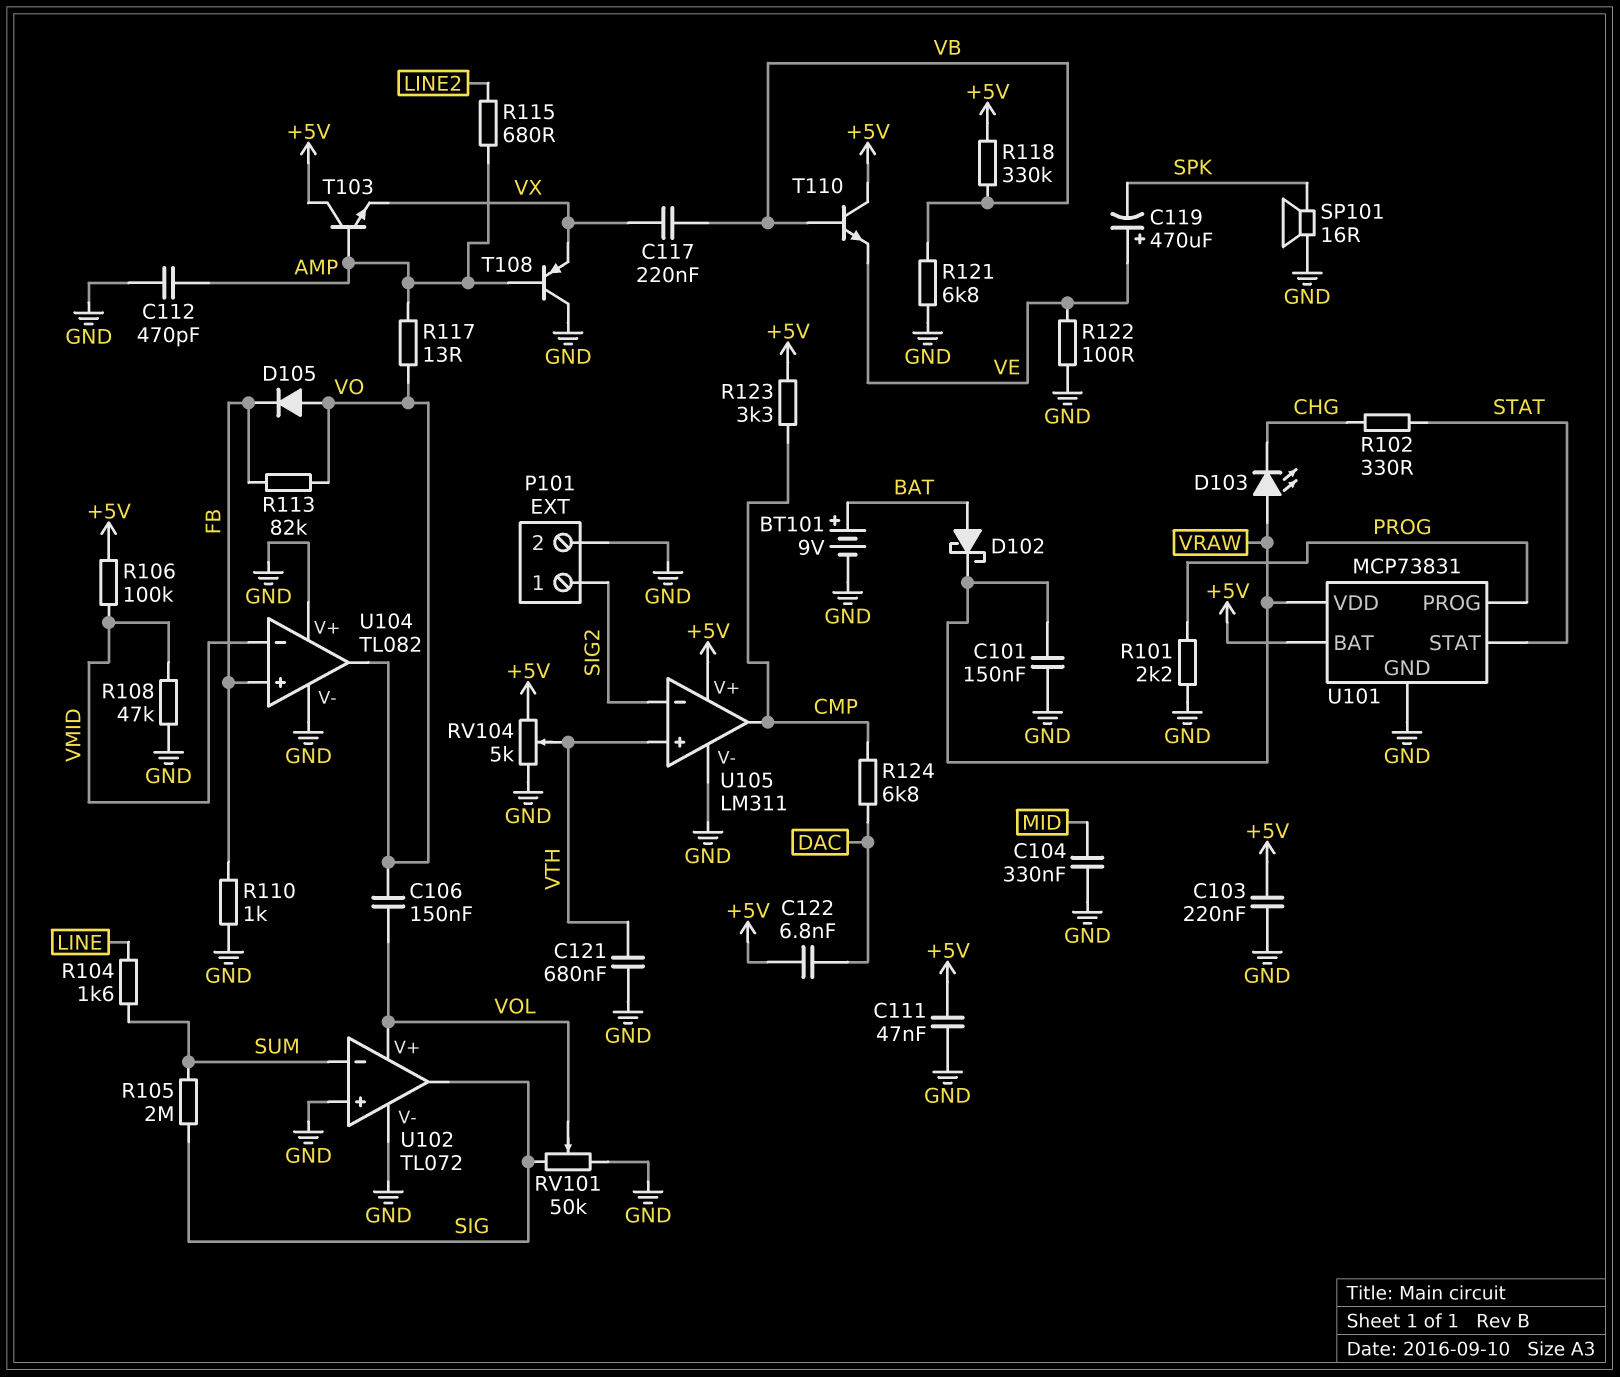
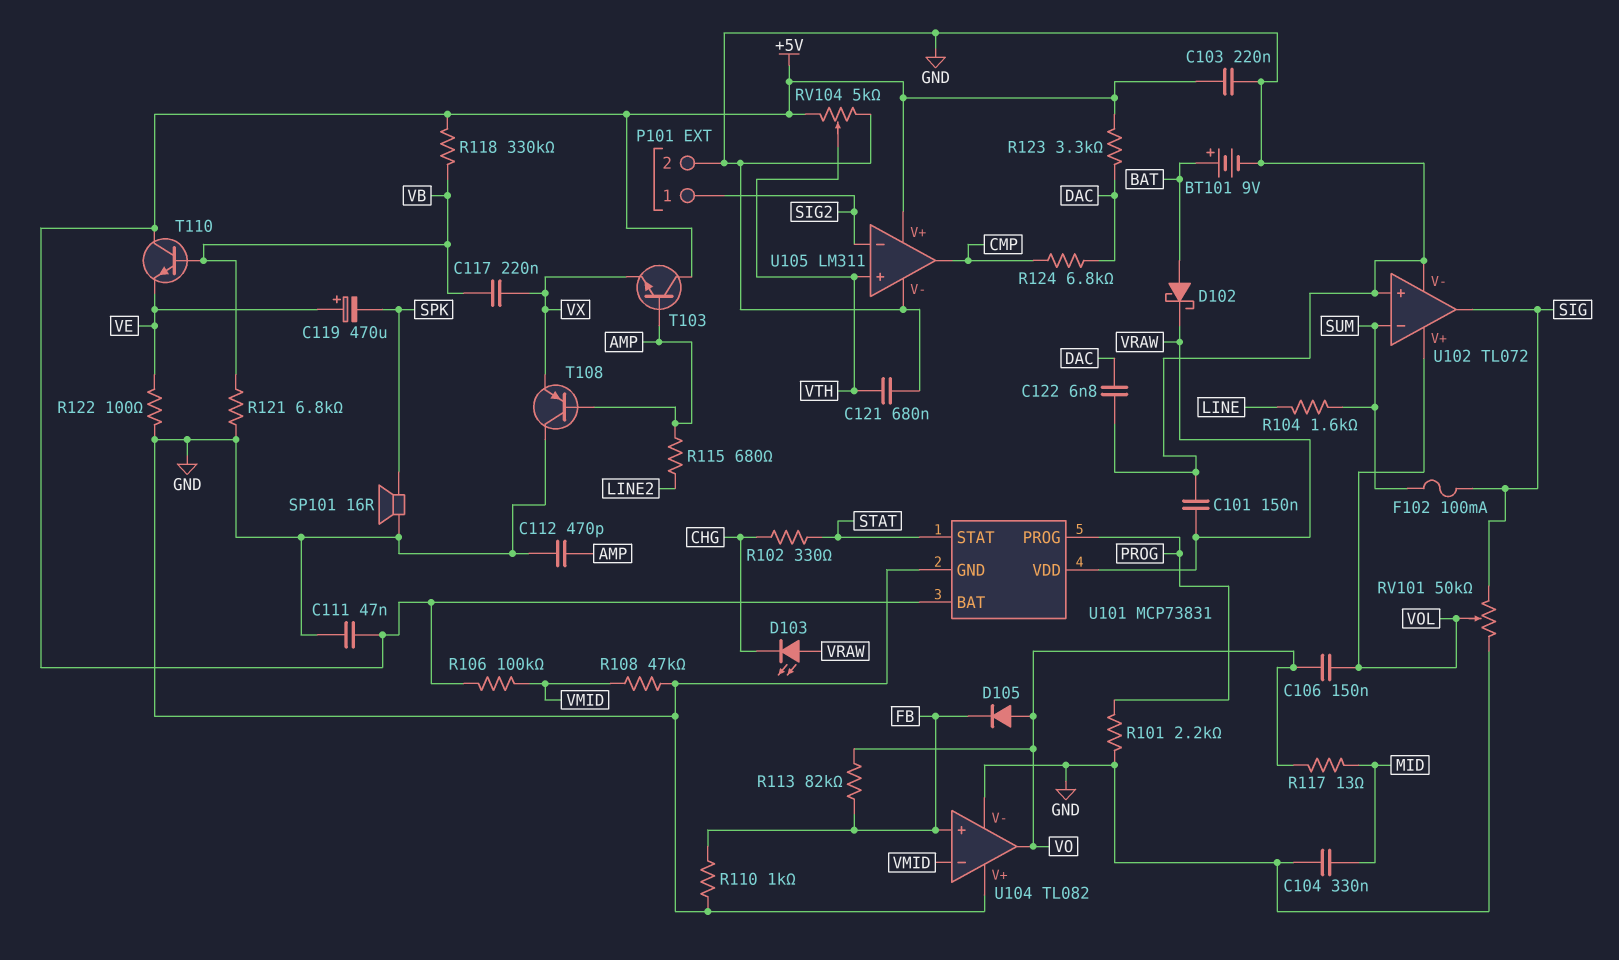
C122: 6.8nF (+5V, DAC) -> 6.8nF (DAC, GND)
F102: none -> 100mA (SIG, SUM)
R105: 2M (SIG, SUM) -> none
R117: 13 (AMP, VO) -> 13 (MID, VO)
R123: 3.3k (+5V, CMP) -> 3.3k (+5V, DAC)

